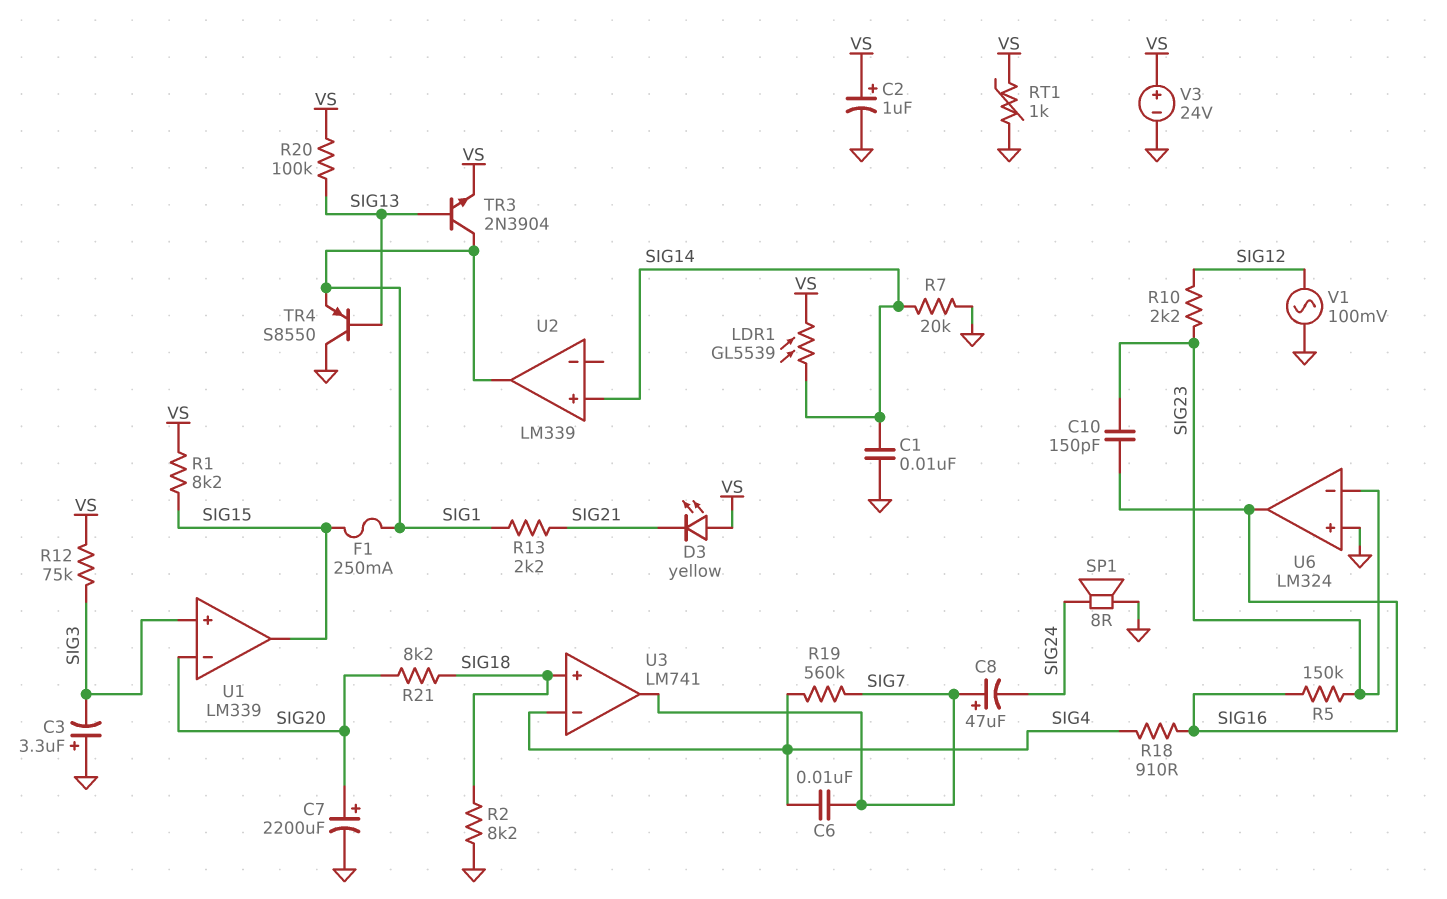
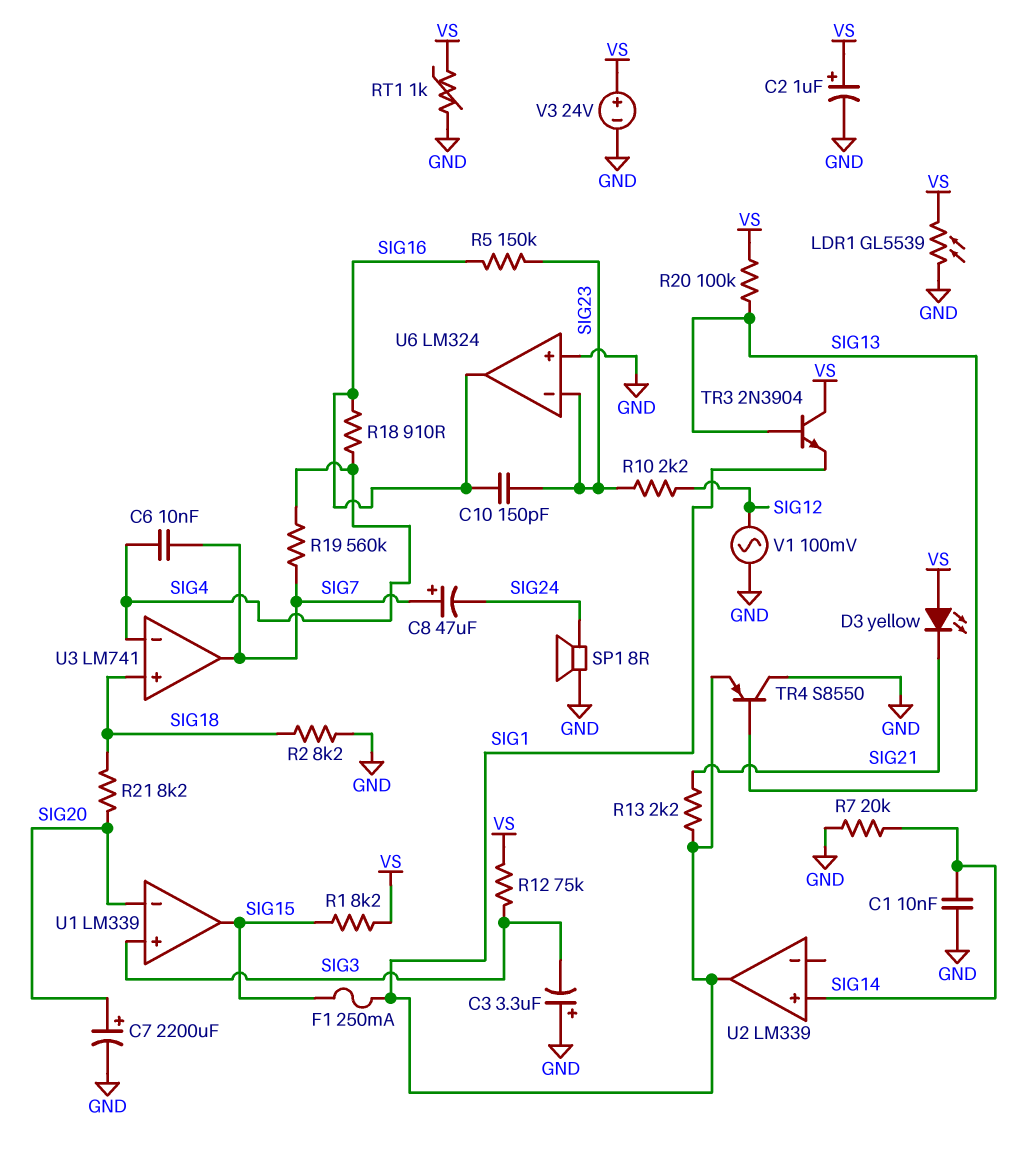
LDR1: GL5539 (SIG14, VS) -> GL5539 (GND, VS)
TR3: NPN 2N3904 (B SIG13, C SIG1, E VS) -> NPN 2N3904 (B SIG13, C VS, E SIG1)

